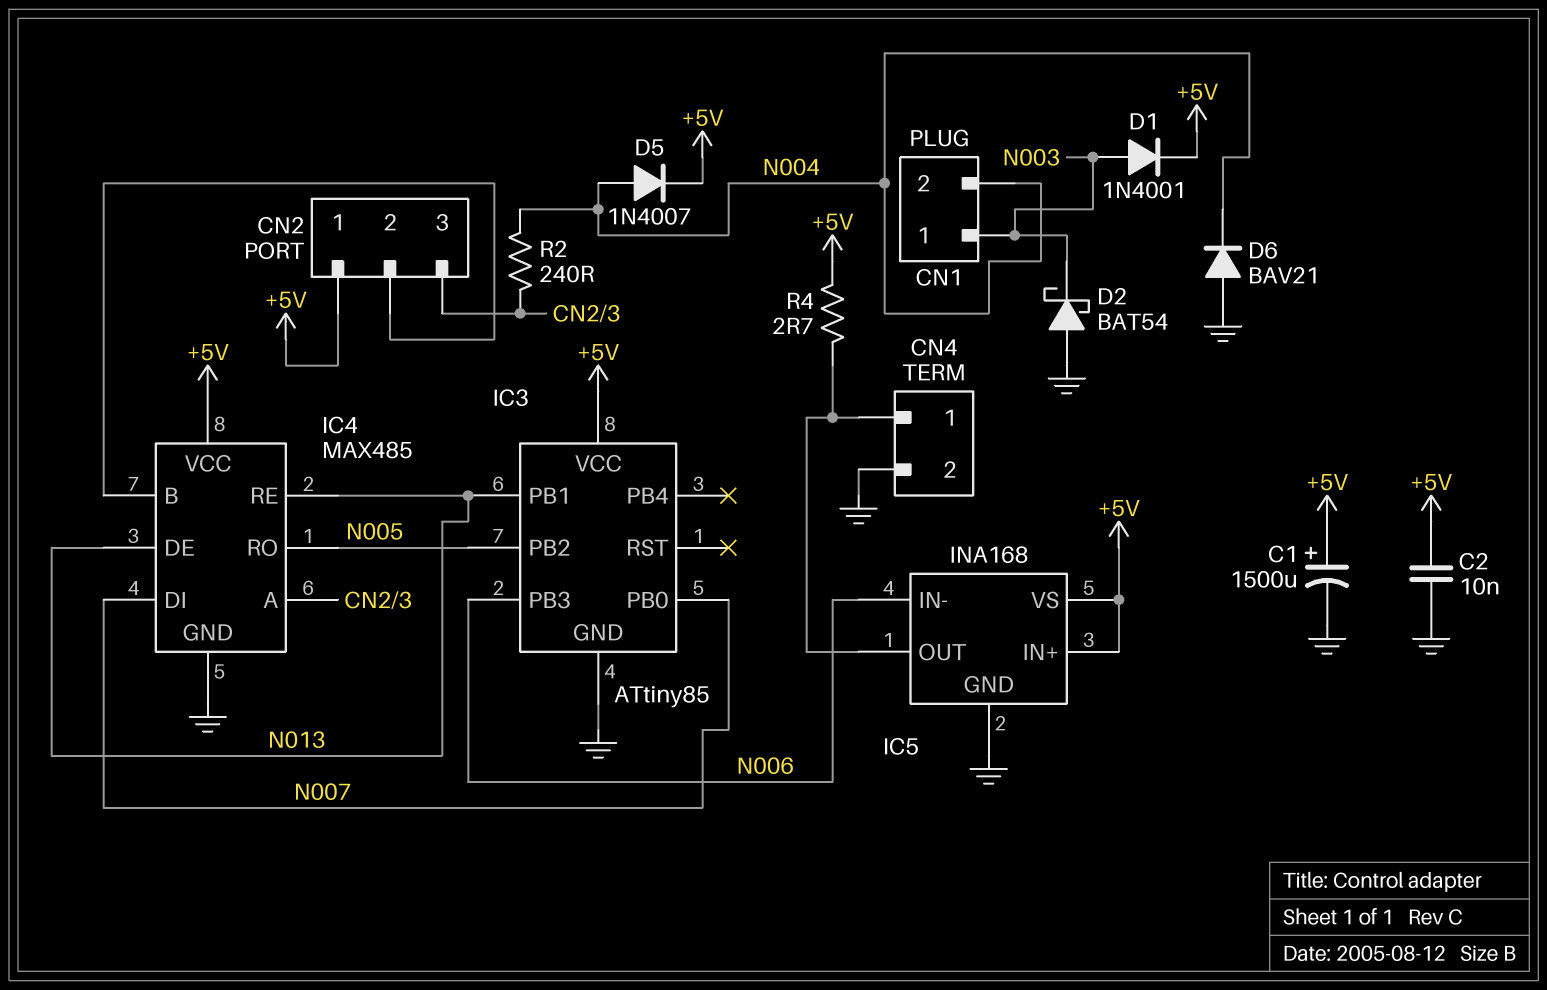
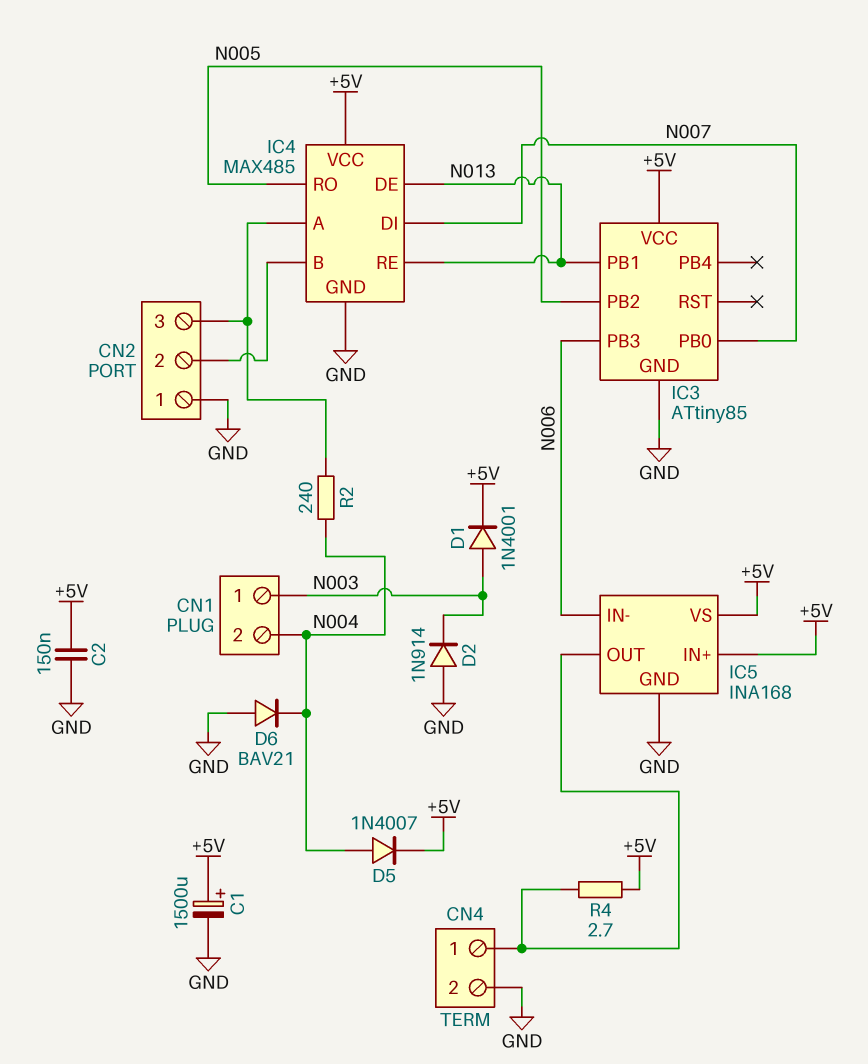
C2: 10nF (+5V, GND) -> 150nF (+5V, GND)
CN2 pin 1: +5V -> GND
D2: schottky BAT54 (A GND, K N003) -> diode 1N914 (A GND, K N003)

